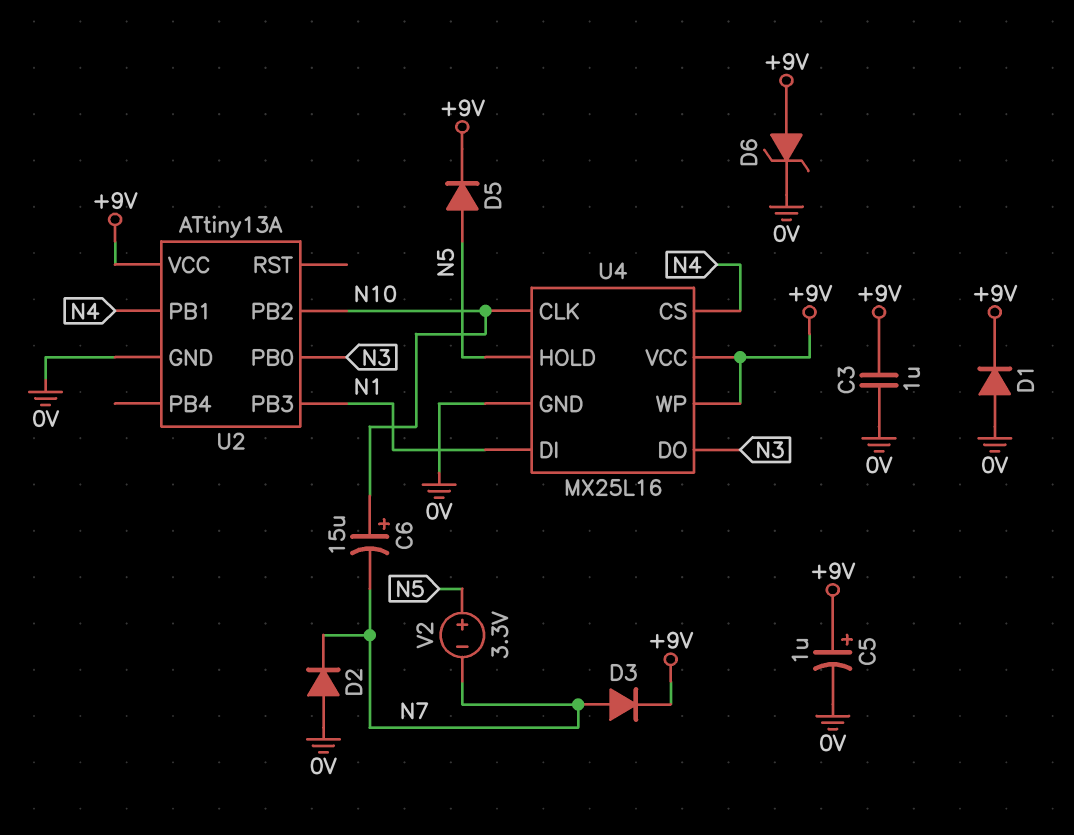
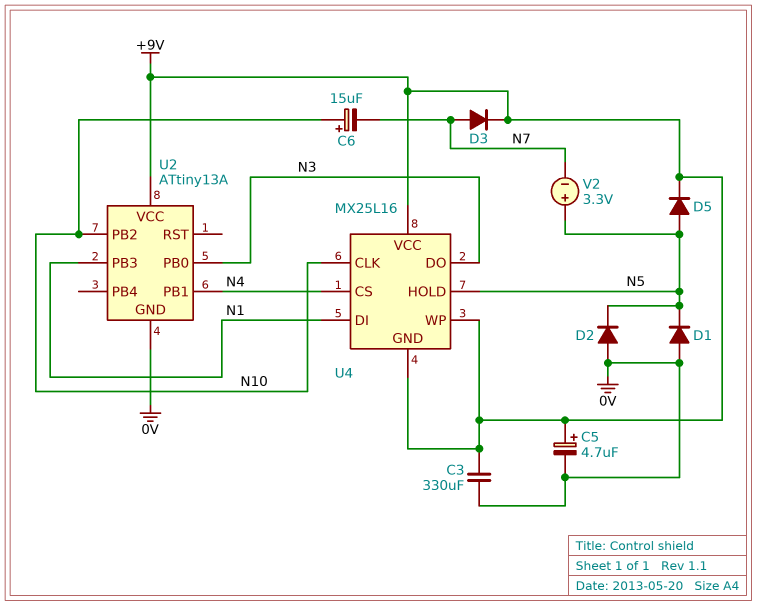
C3: 1uF (+9V, 0V) -> 330uF (+9V, 0V)
C5: 1uF (plus +9V, minus 0V) -> 4.7uF (plus +9V, minus 0V)
D1: diode (A 0V, K +9V) -> diode (A 0V, K N5)
D2: diode (A 0V, K N7) -> diode (A 0V, K N5)
D6: zener (A +9V, K 0V) -> none
U4 pin GND: 0V -> +9V

